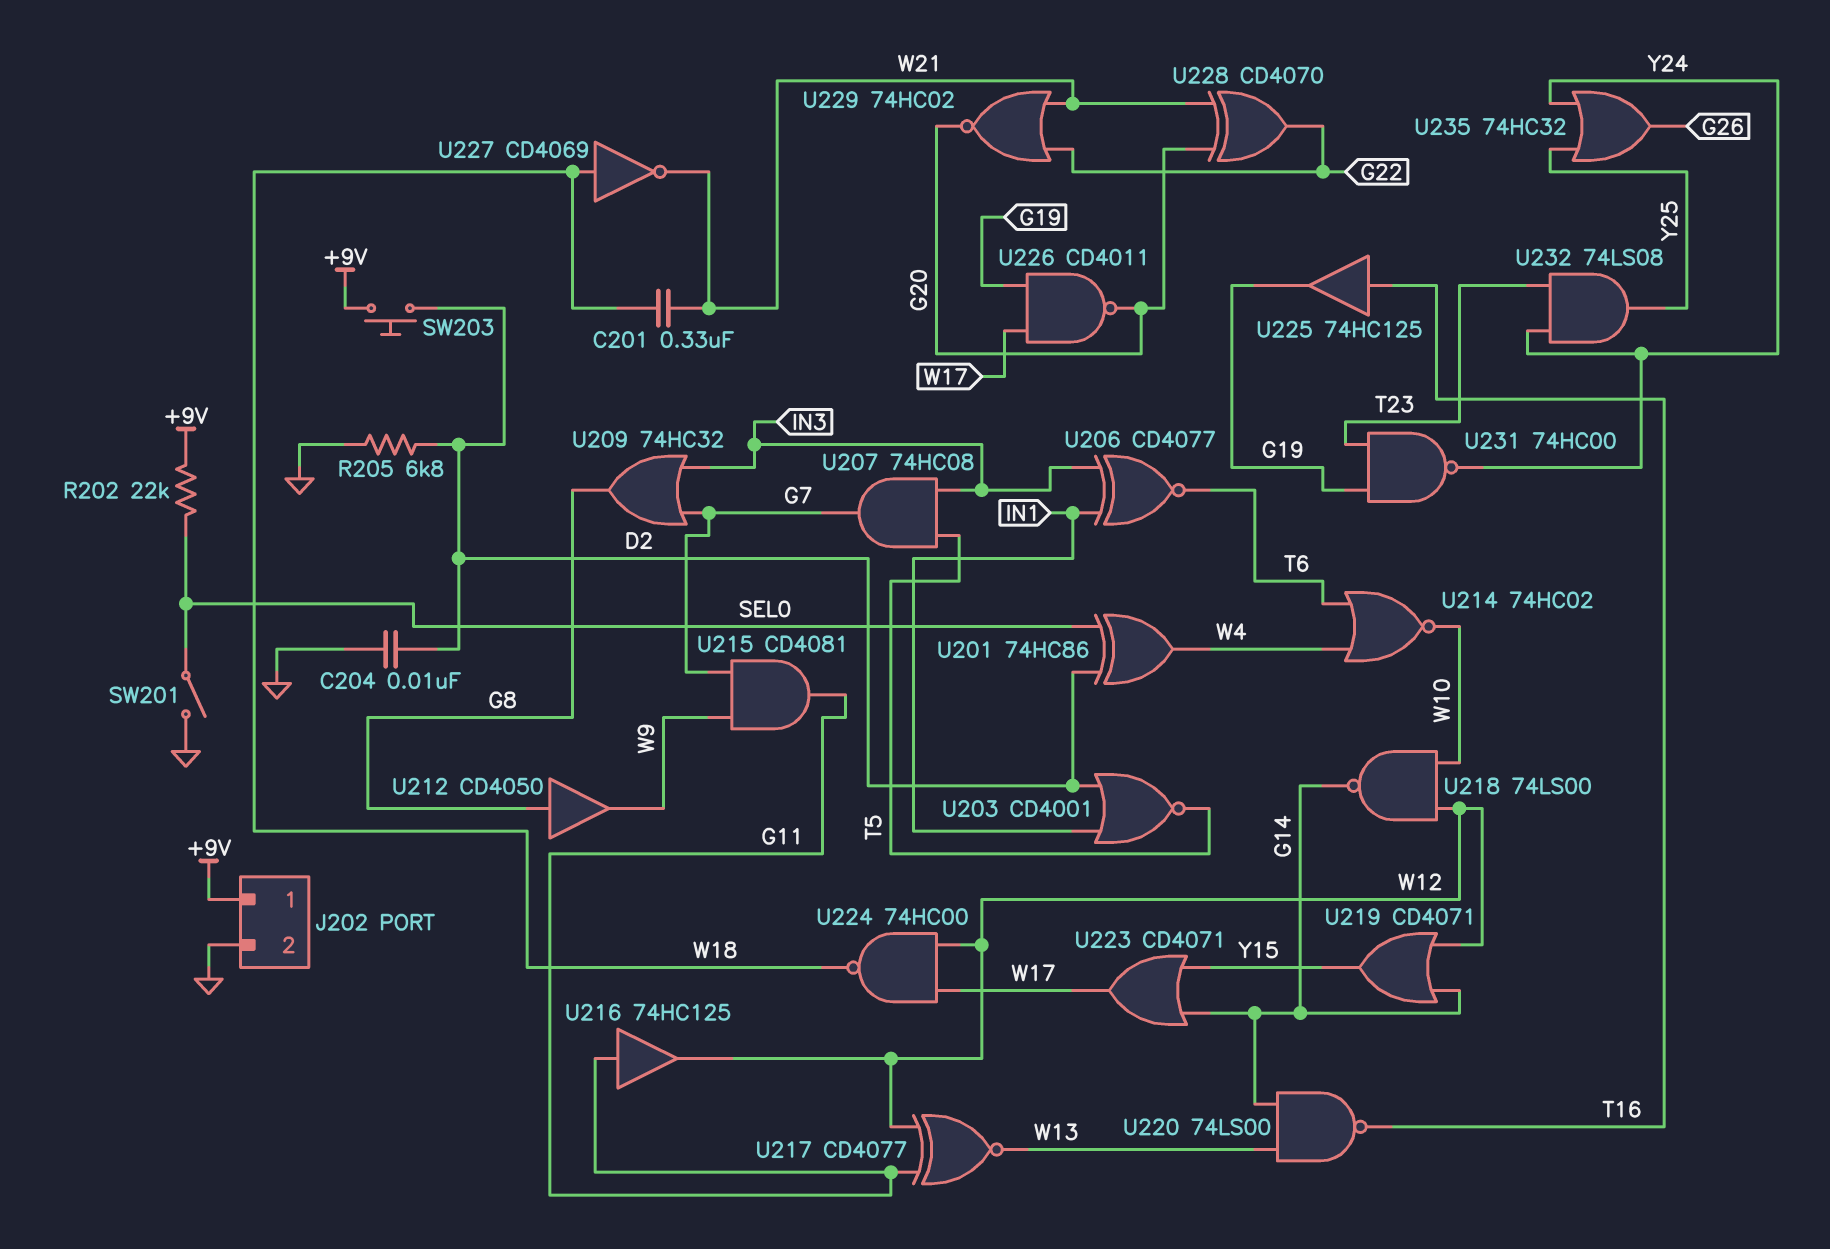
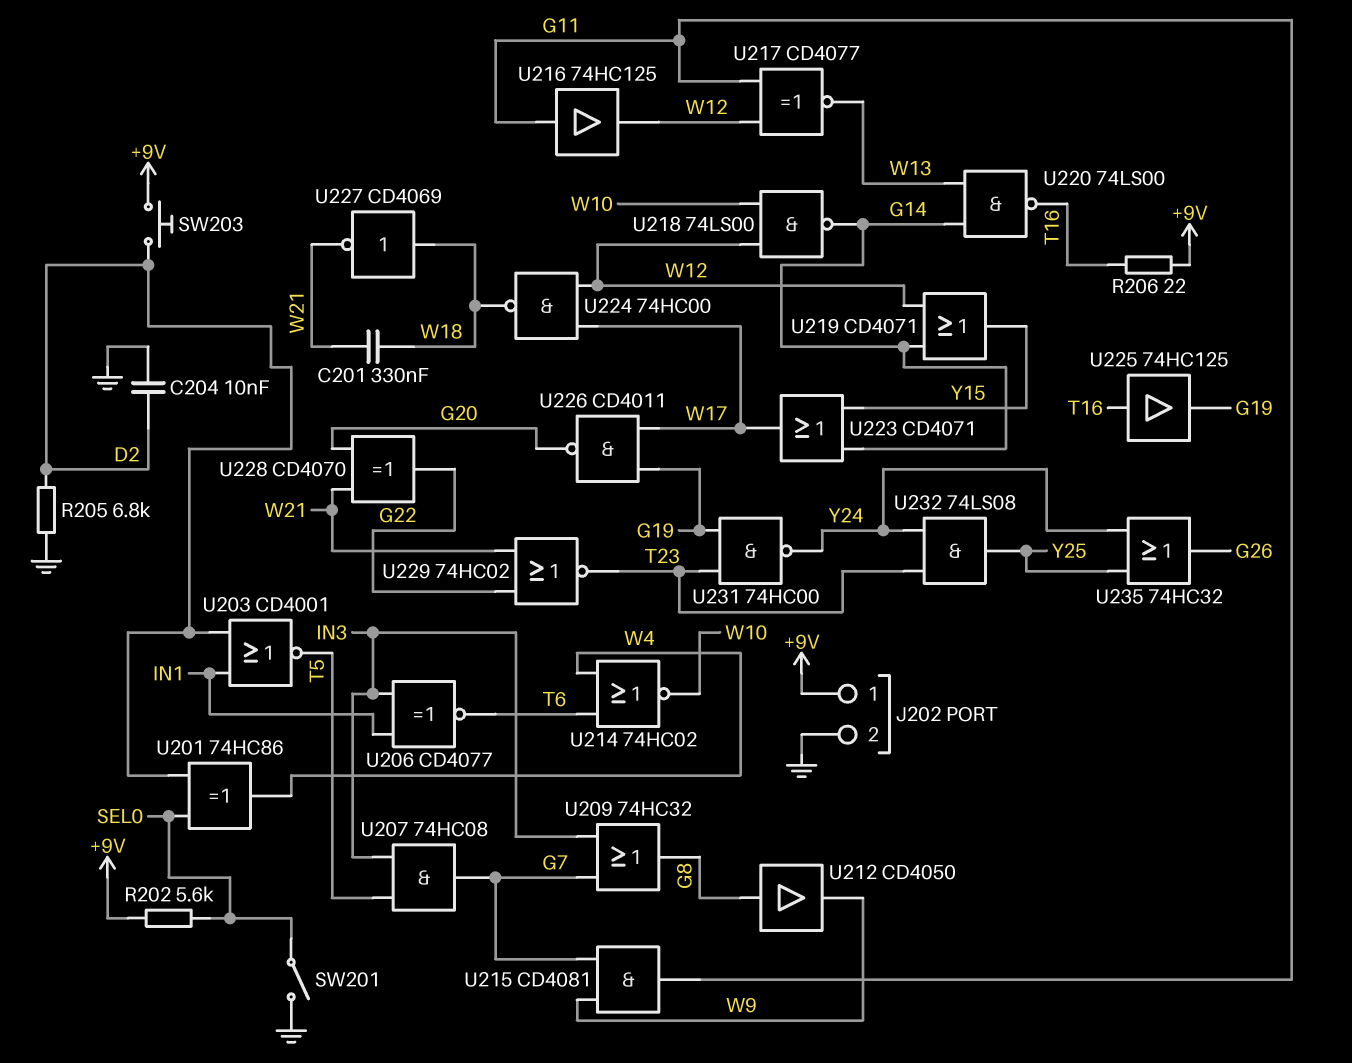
R202: 22k (+9V, SEL0) -> 5.6k (+9V, SEL0)
R206: none -> 22 (+9V, T16)
U229: NOR 74HC02 (in G22, in W21, out G20) -> NOR 74HC02 (in G22, in W21, out T23)

